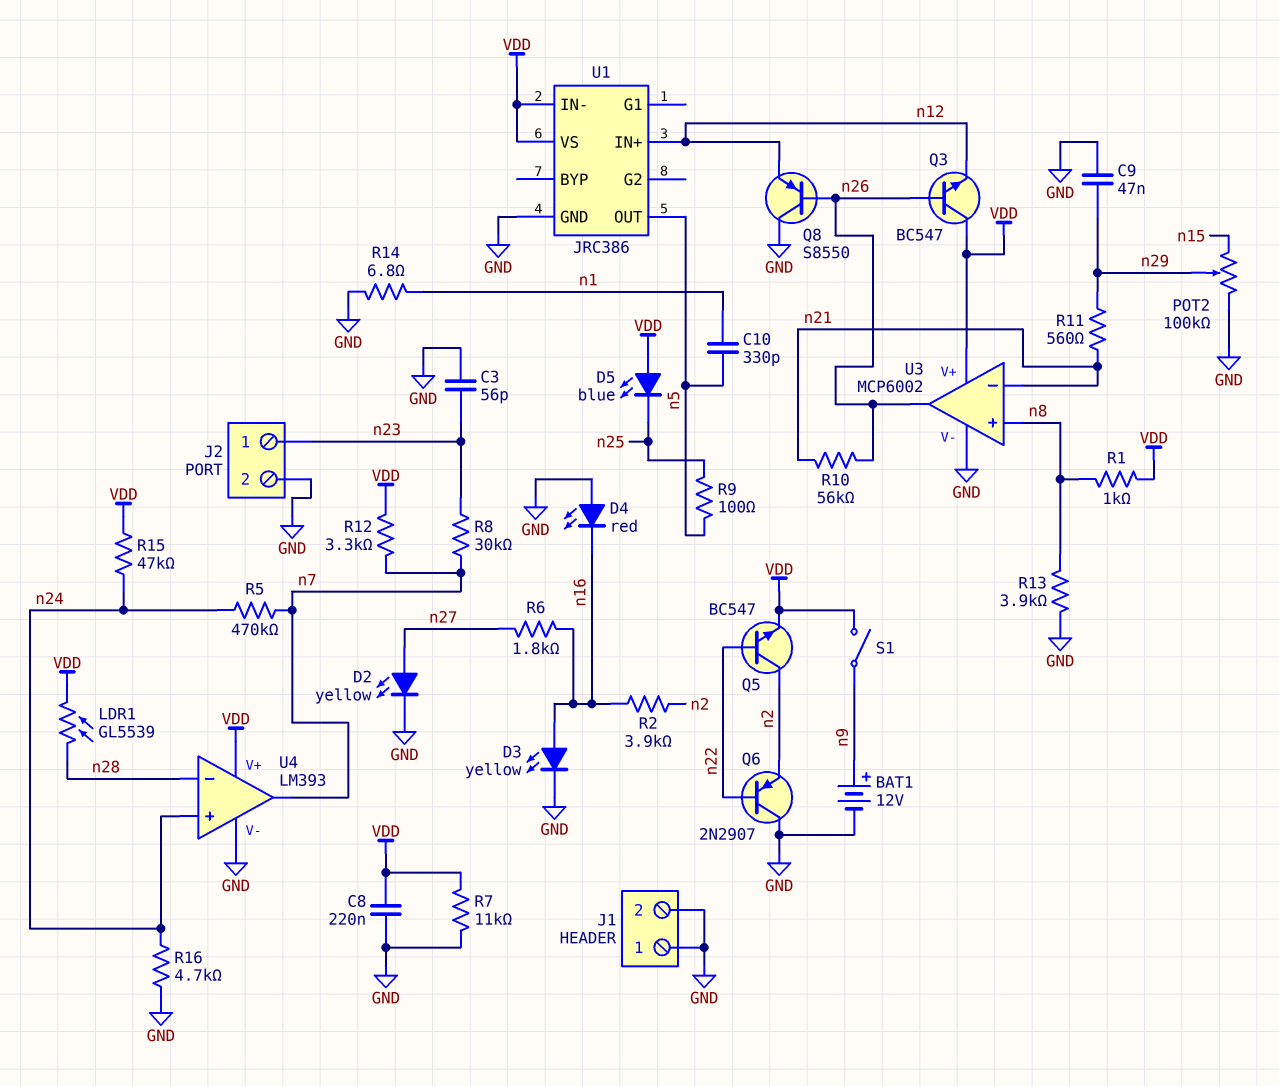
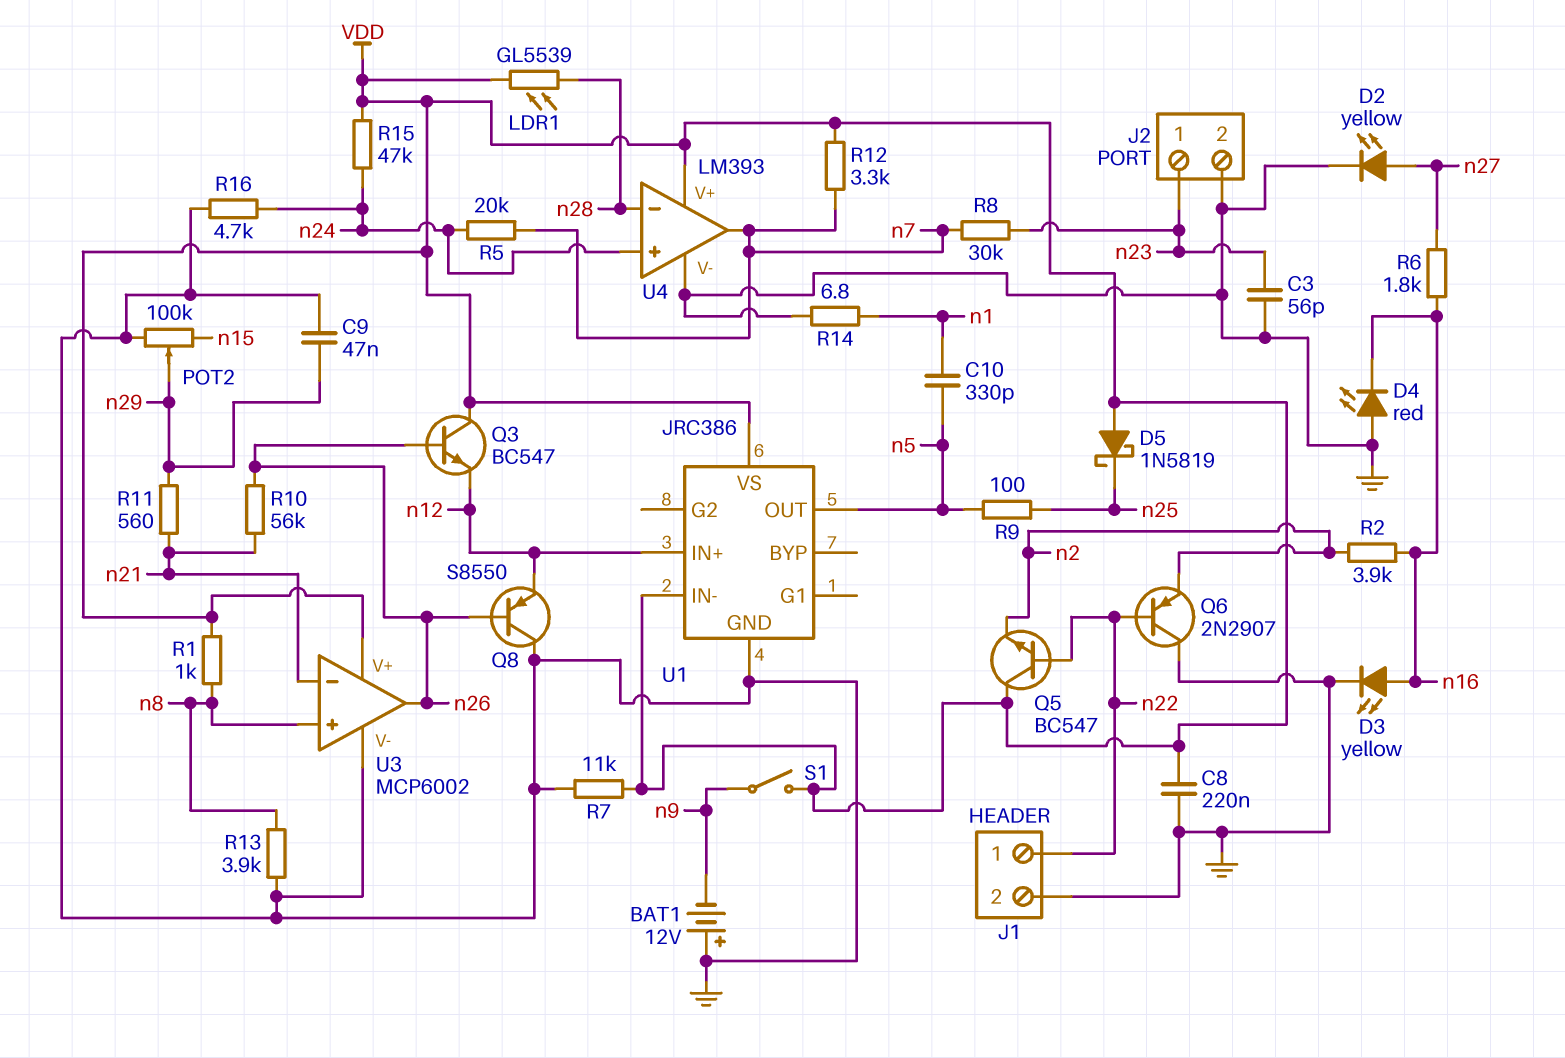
BAT1: 12V (plus n9, minus GND) -> 12V (plus GND, minus n9)
D5: LED blue (A VDD, K n25) -> schottky 1N5819 (A VDD, K n25)
J1 pin 1: GND -> n22
Q5: NPN BC547 (B n22, C n2, E VDD) -> NPN BC547 (B n22, C VDD, E n2)
R5: 470k (n7, n24) -> 20k (n7, n24)

